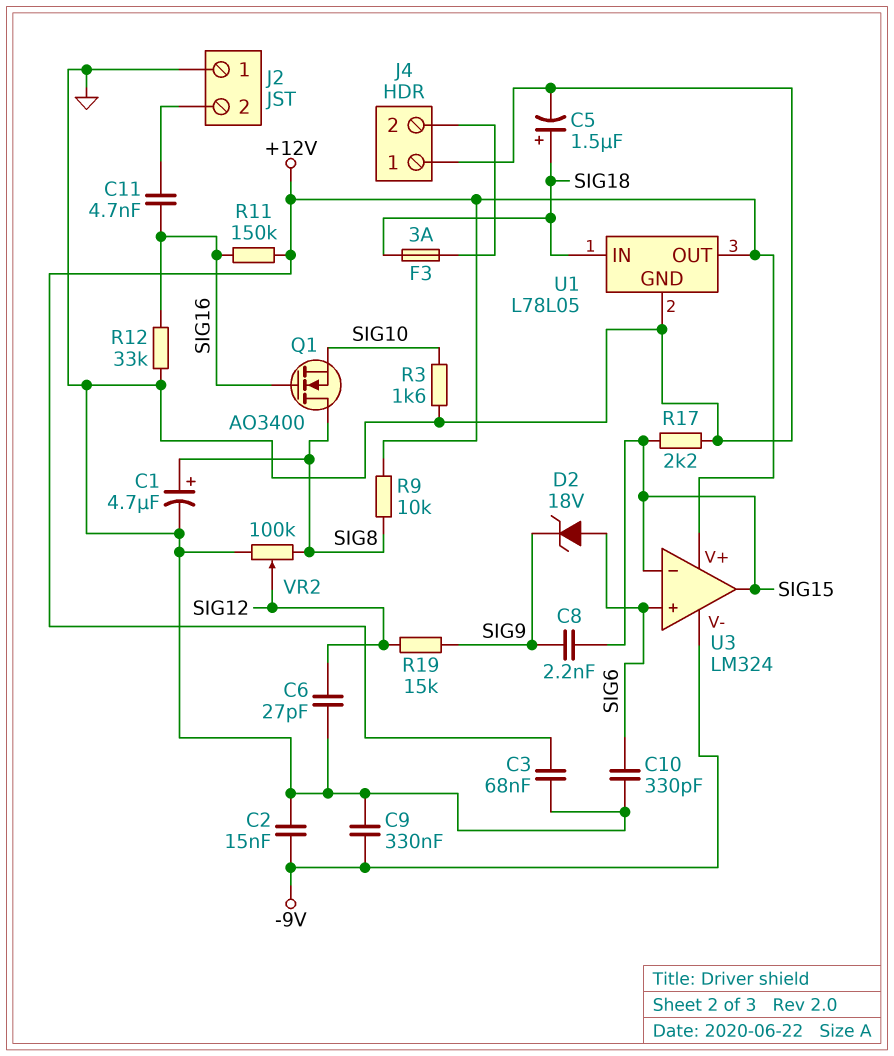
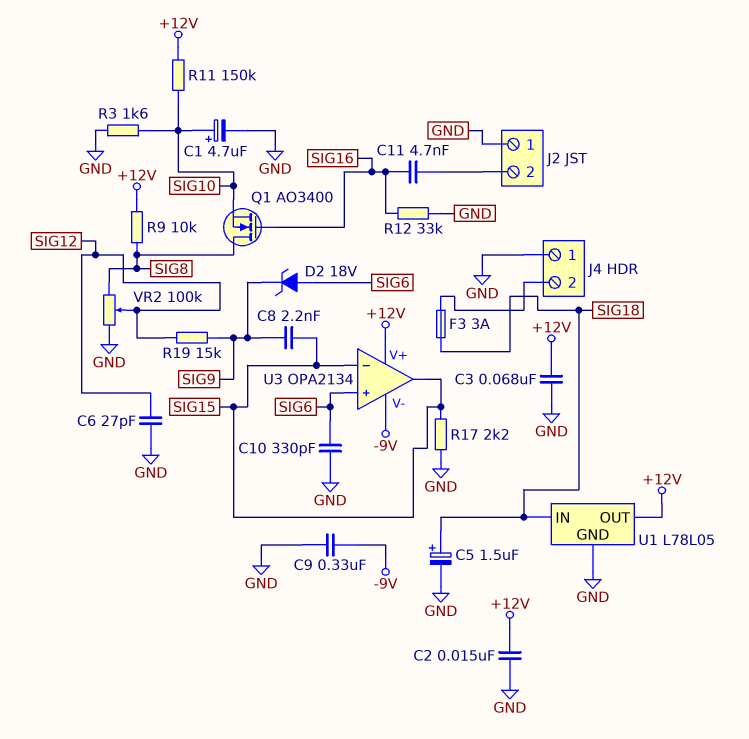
C1: 4.7uF (plus SIG8, minus GND) -> 4.7uF (plus SIG10, minus GND)
C2: 15nF (-9V, GND) -> 15nF (+12V, GND)
R11: 150k (+12V, SIG16) -> 150k (+12V, SIG10)
U3: LM324 -> OPA2134

